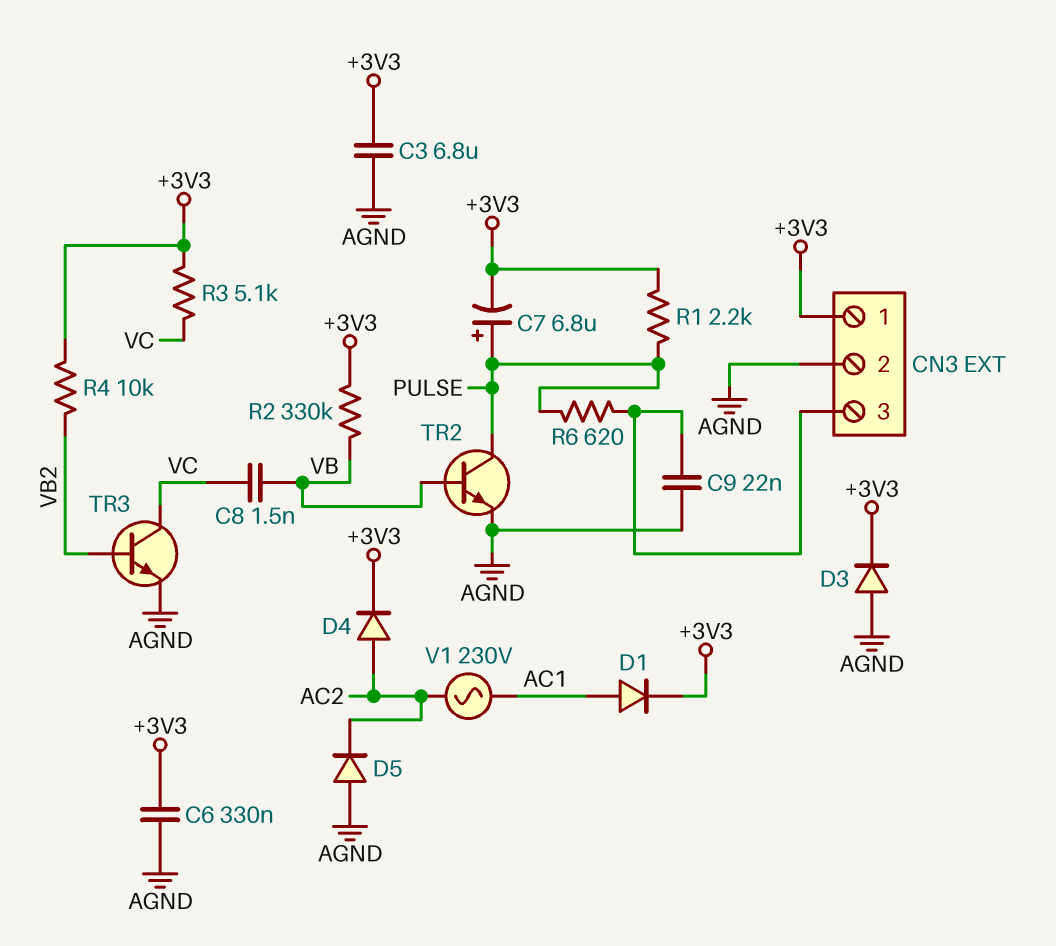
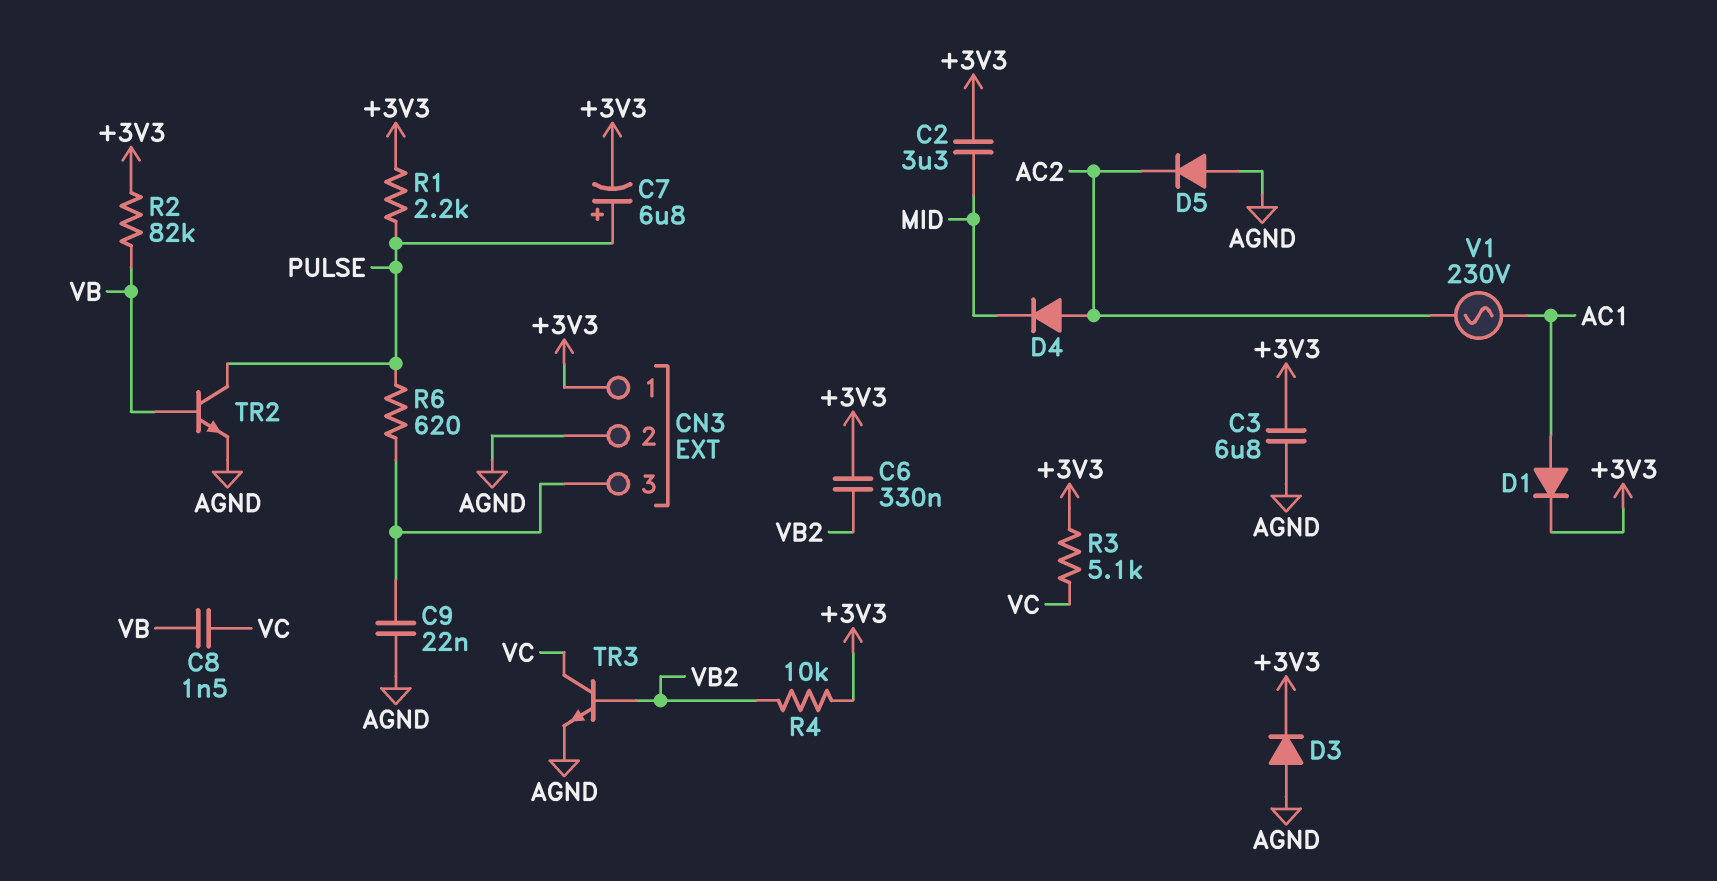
C2: none -> 3.3uF (+3V3, MID)
C6: 330nF (+3V3, AGND) -> 330nF (+3V3, VB2)
D4: diode (A AC2, K +3V3) -> diode (A AC2, K MID)
R2: 330k (+3V3, VB) -> 82k (+3V3, VB)

